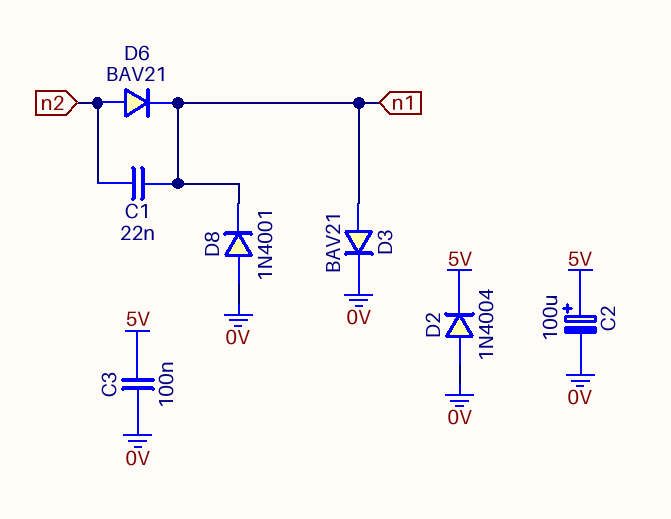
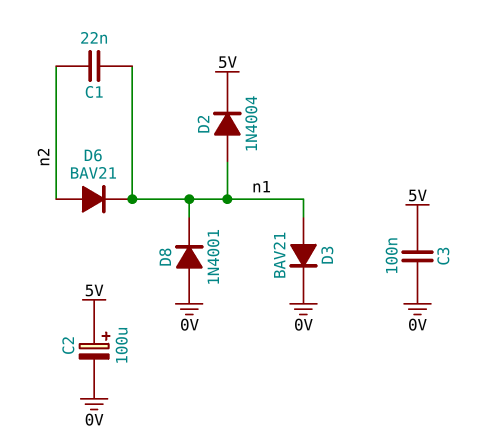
D2: diode 1N4004 (A 0V, K 5V) -> diode 1N4004 (A n1, K 5V)

